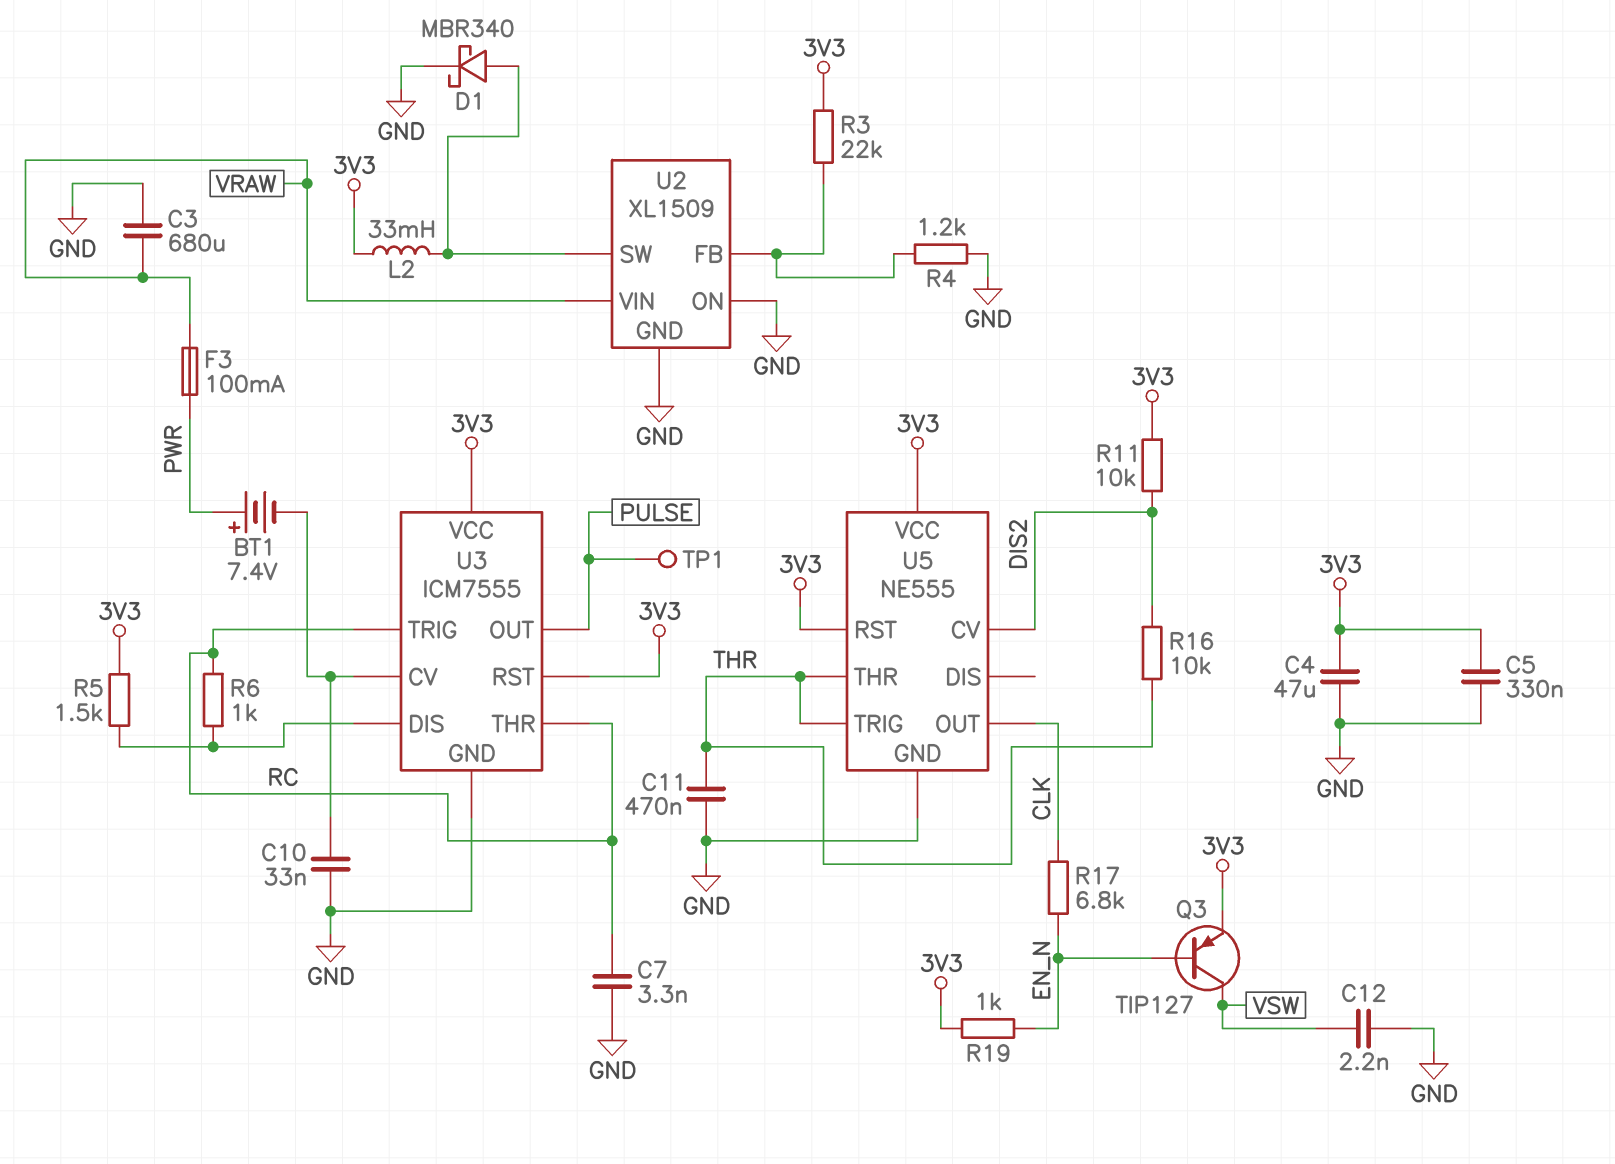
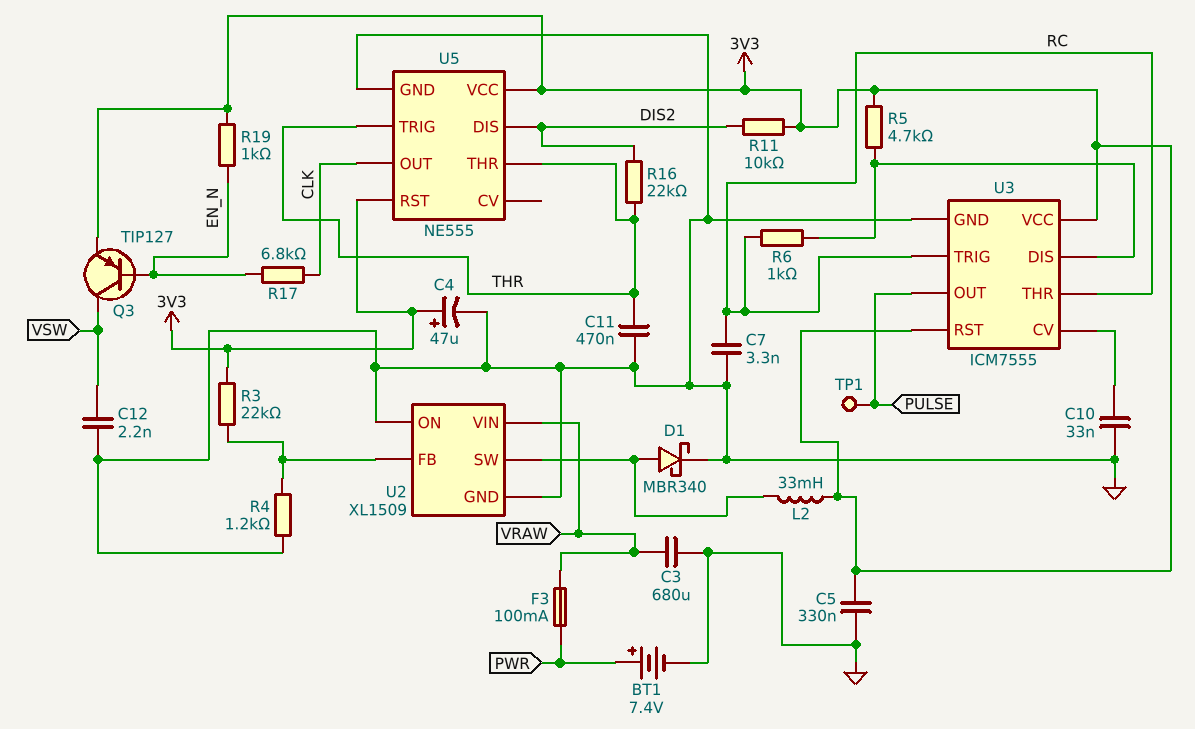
BT1: 7.4V (plus PWR, minus U3/CV) -> 7.4V (plus PWR, minus GND)
C4: 47uF (3V3, GND) -> 47uF (plus 3V3, minus GND)
R5: 1.5k (3V3, U3/DIS) -> 4.7k (3V3, U3/DIS)
R16: 10k (DIS2, THR) -> 22k (DIS2, THR)
U5 pin CV: DIS2 -> none
U5 pin DIS: none -> DIS2

